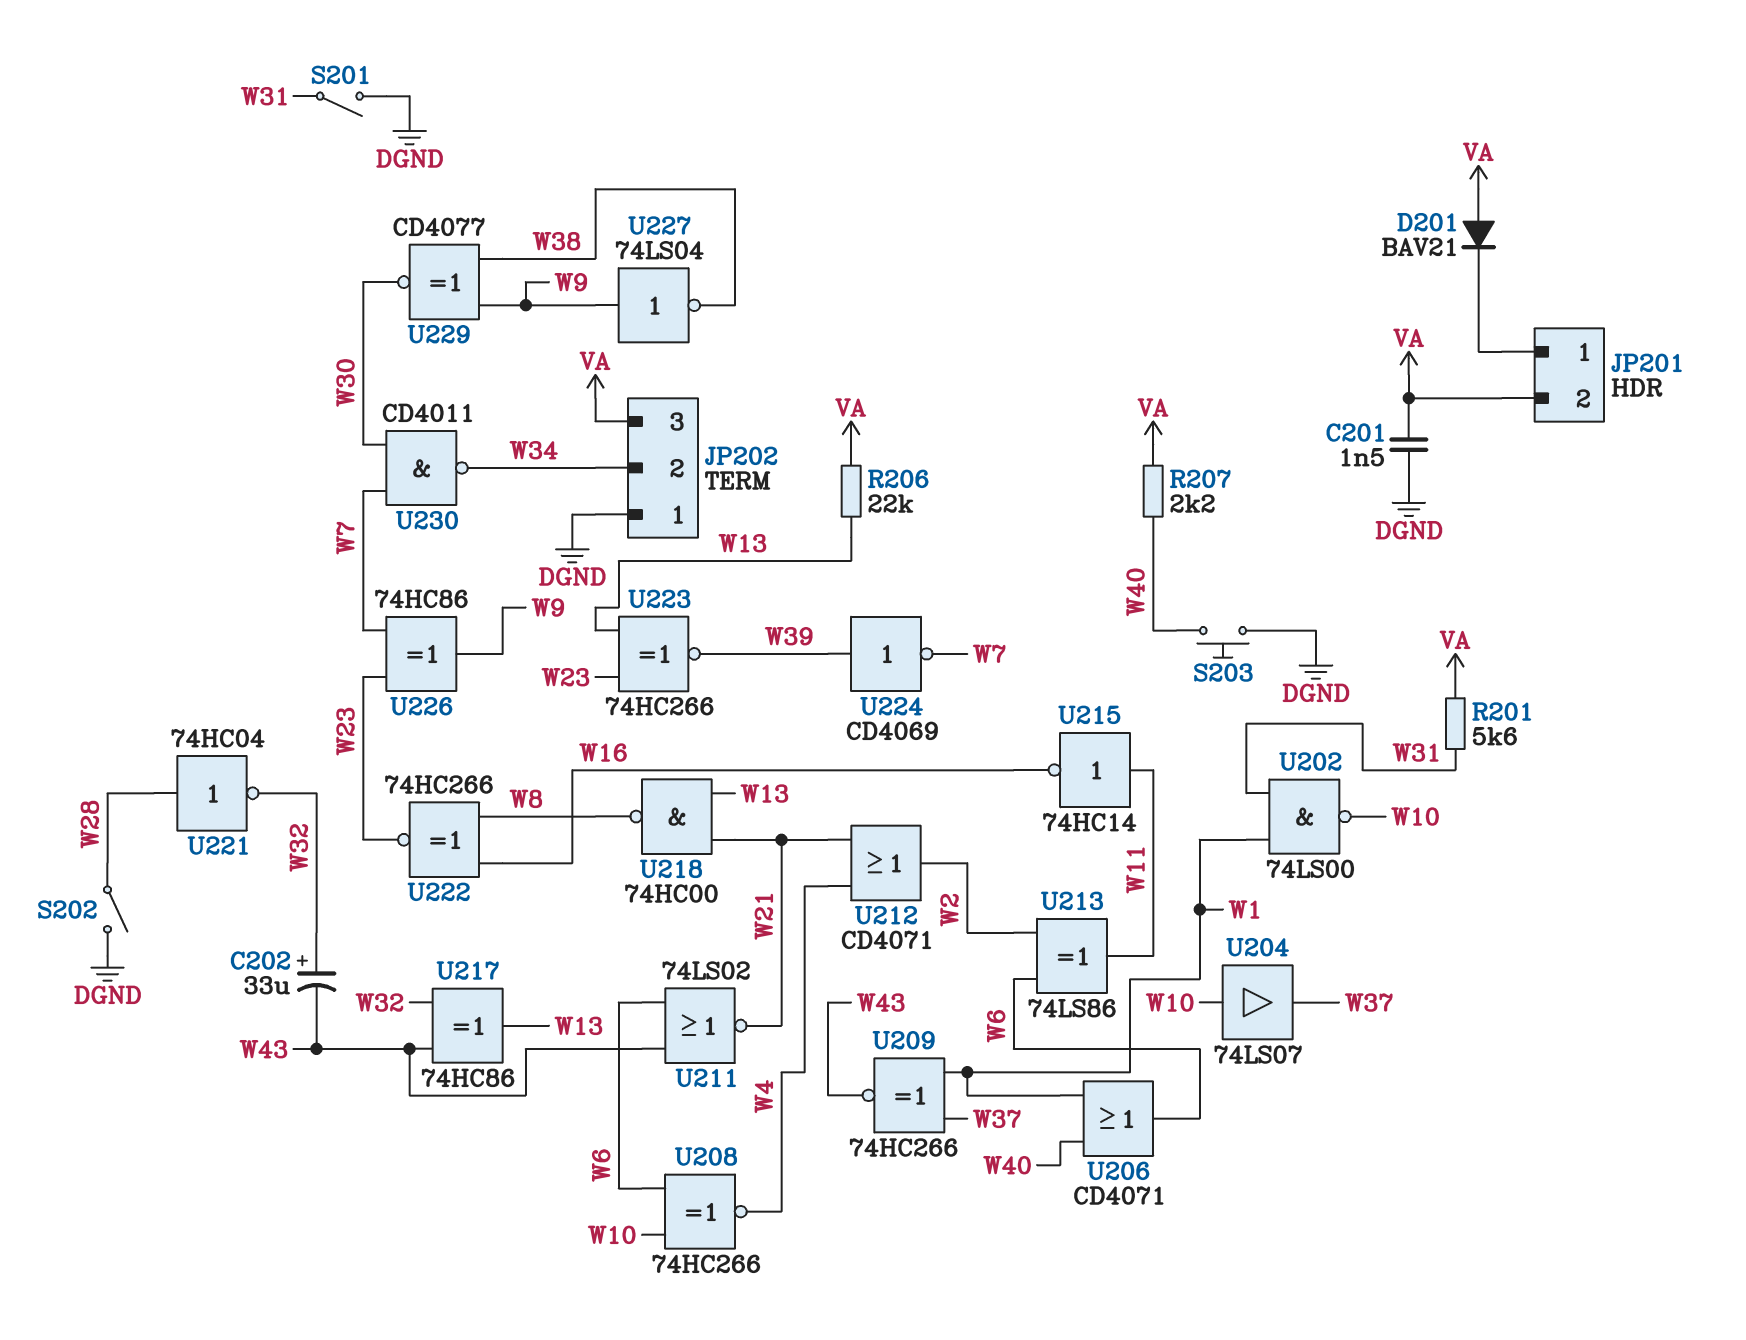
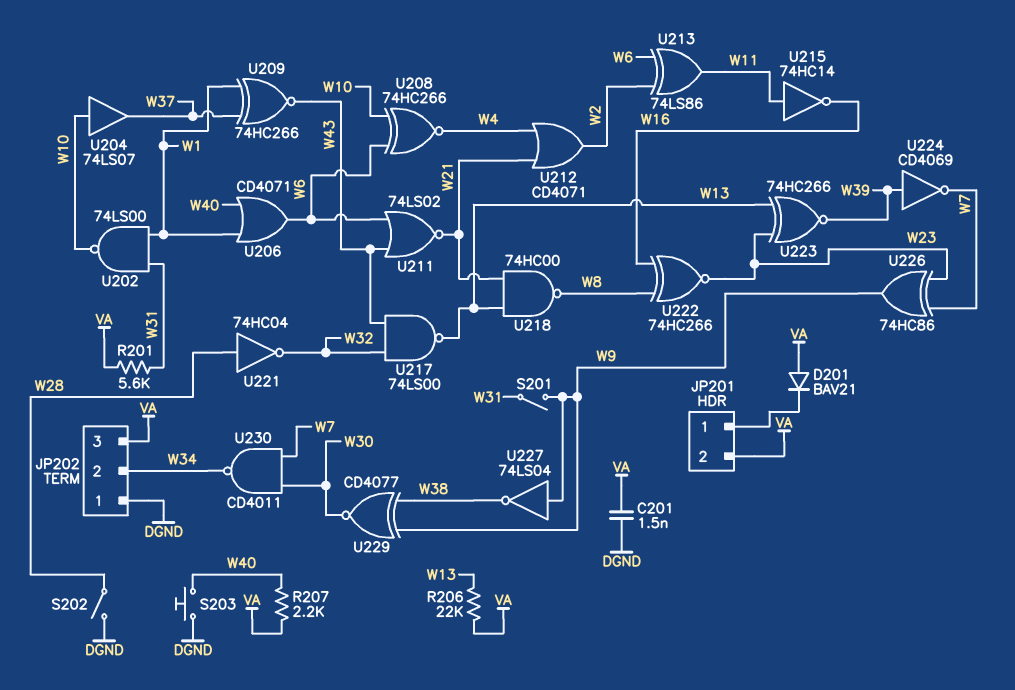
C202: 33uF (plus W32, minus W43) -> none
S201: switch (DGND, W31) -> switch (W9, W31)
U217: XOR 74HC86 (in W32, in W43, out W13) -> NAND 74LS00 (in W32, in W43, out W13)

